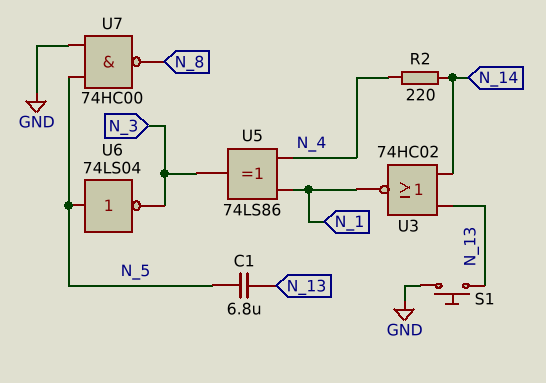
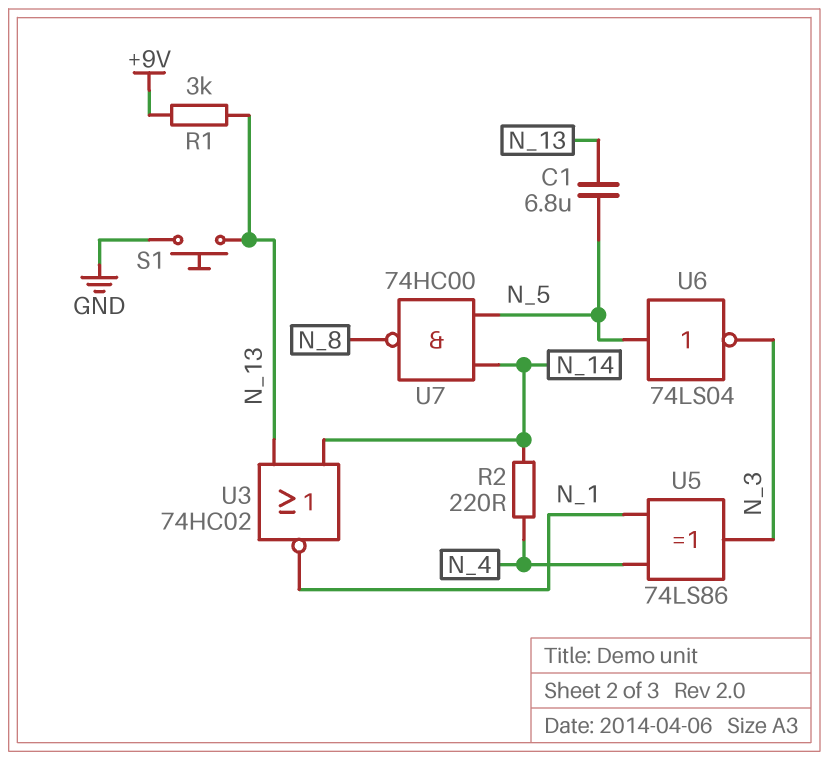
R1: none -> 3k (+9V, N_13)
U7: NAND 74HC00 (in GND, in N_5, out N_8) -> NAND 74HC00 (in N_5, in N_14, out N_8)

